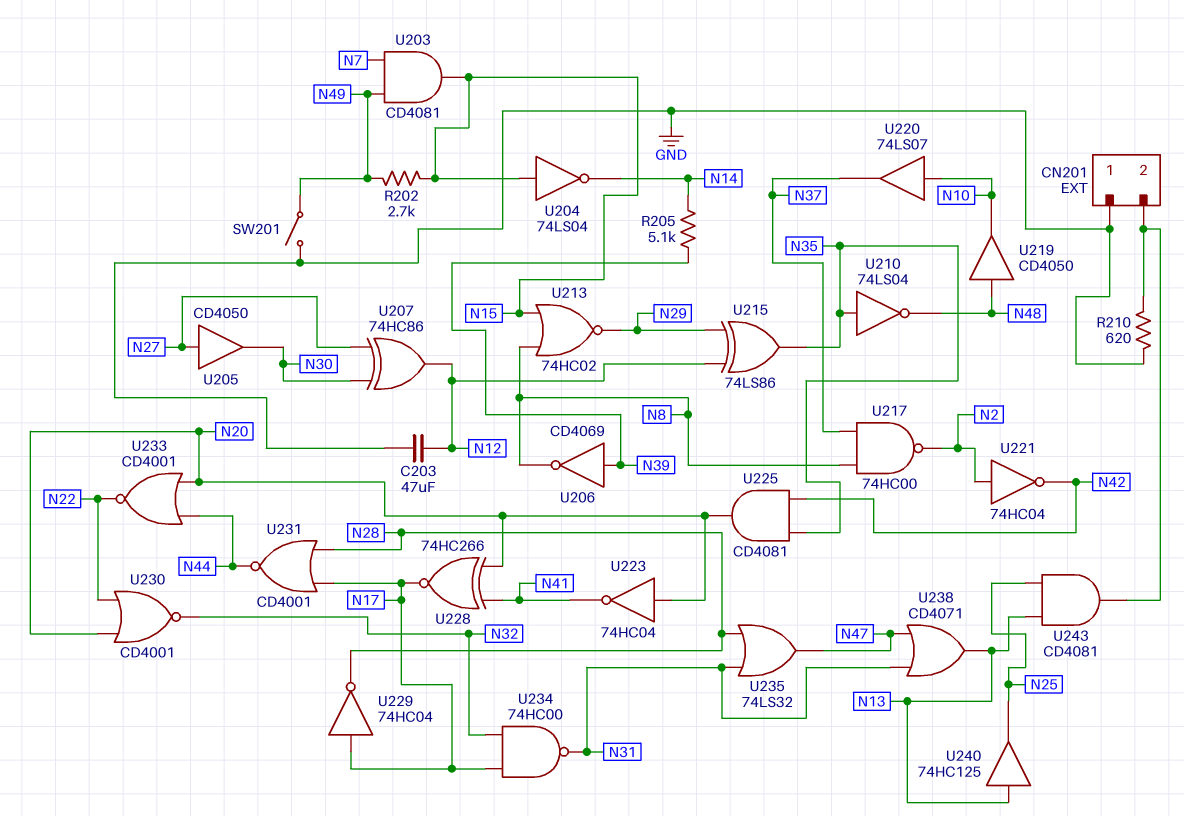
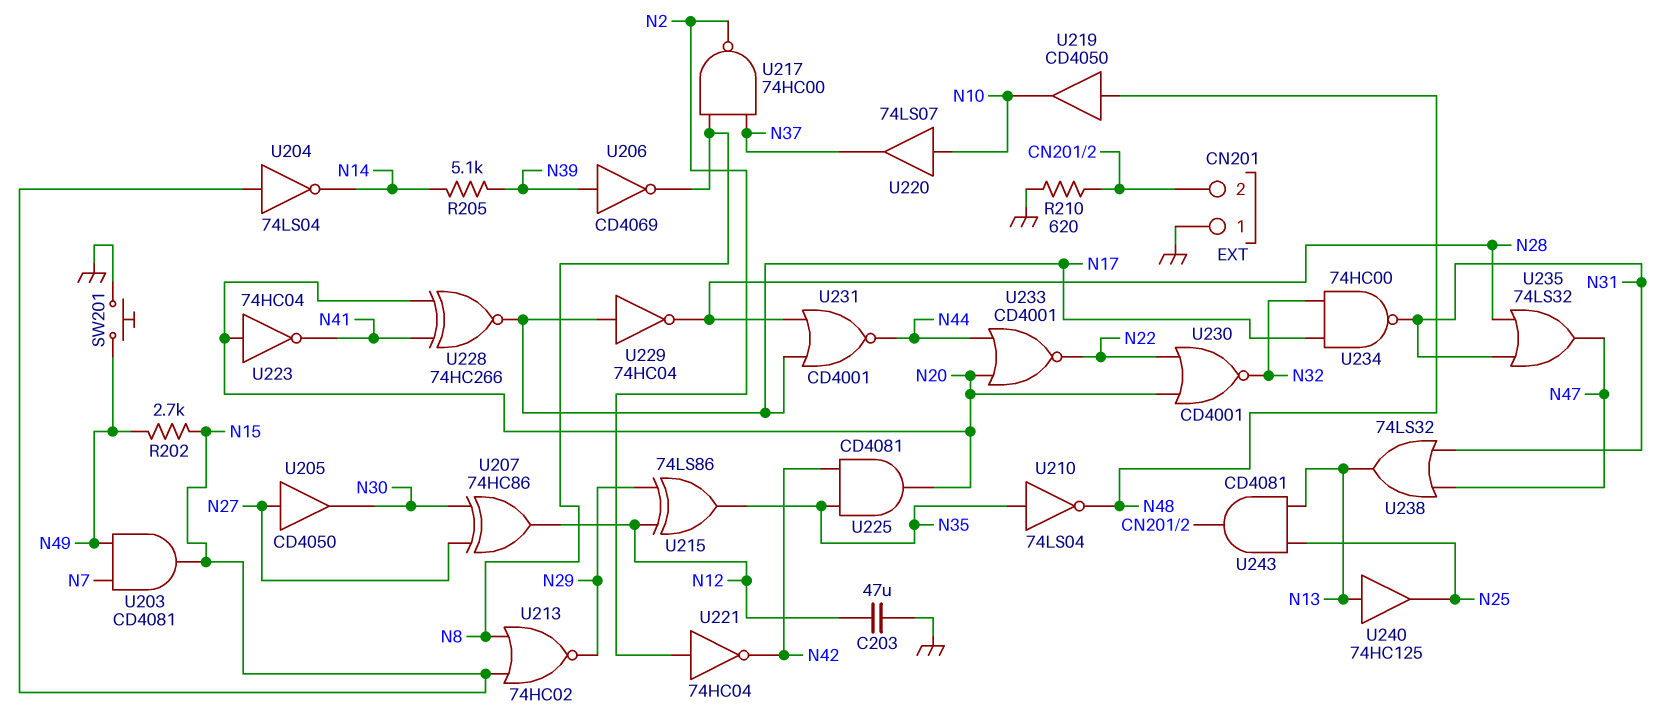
SW201: switch (GND, N49) -> button (GND, N49)
U238: OR CD4071 (in N31, in N47, out N13) -> OR 74LS32 (in N31, in N47, out N13)

